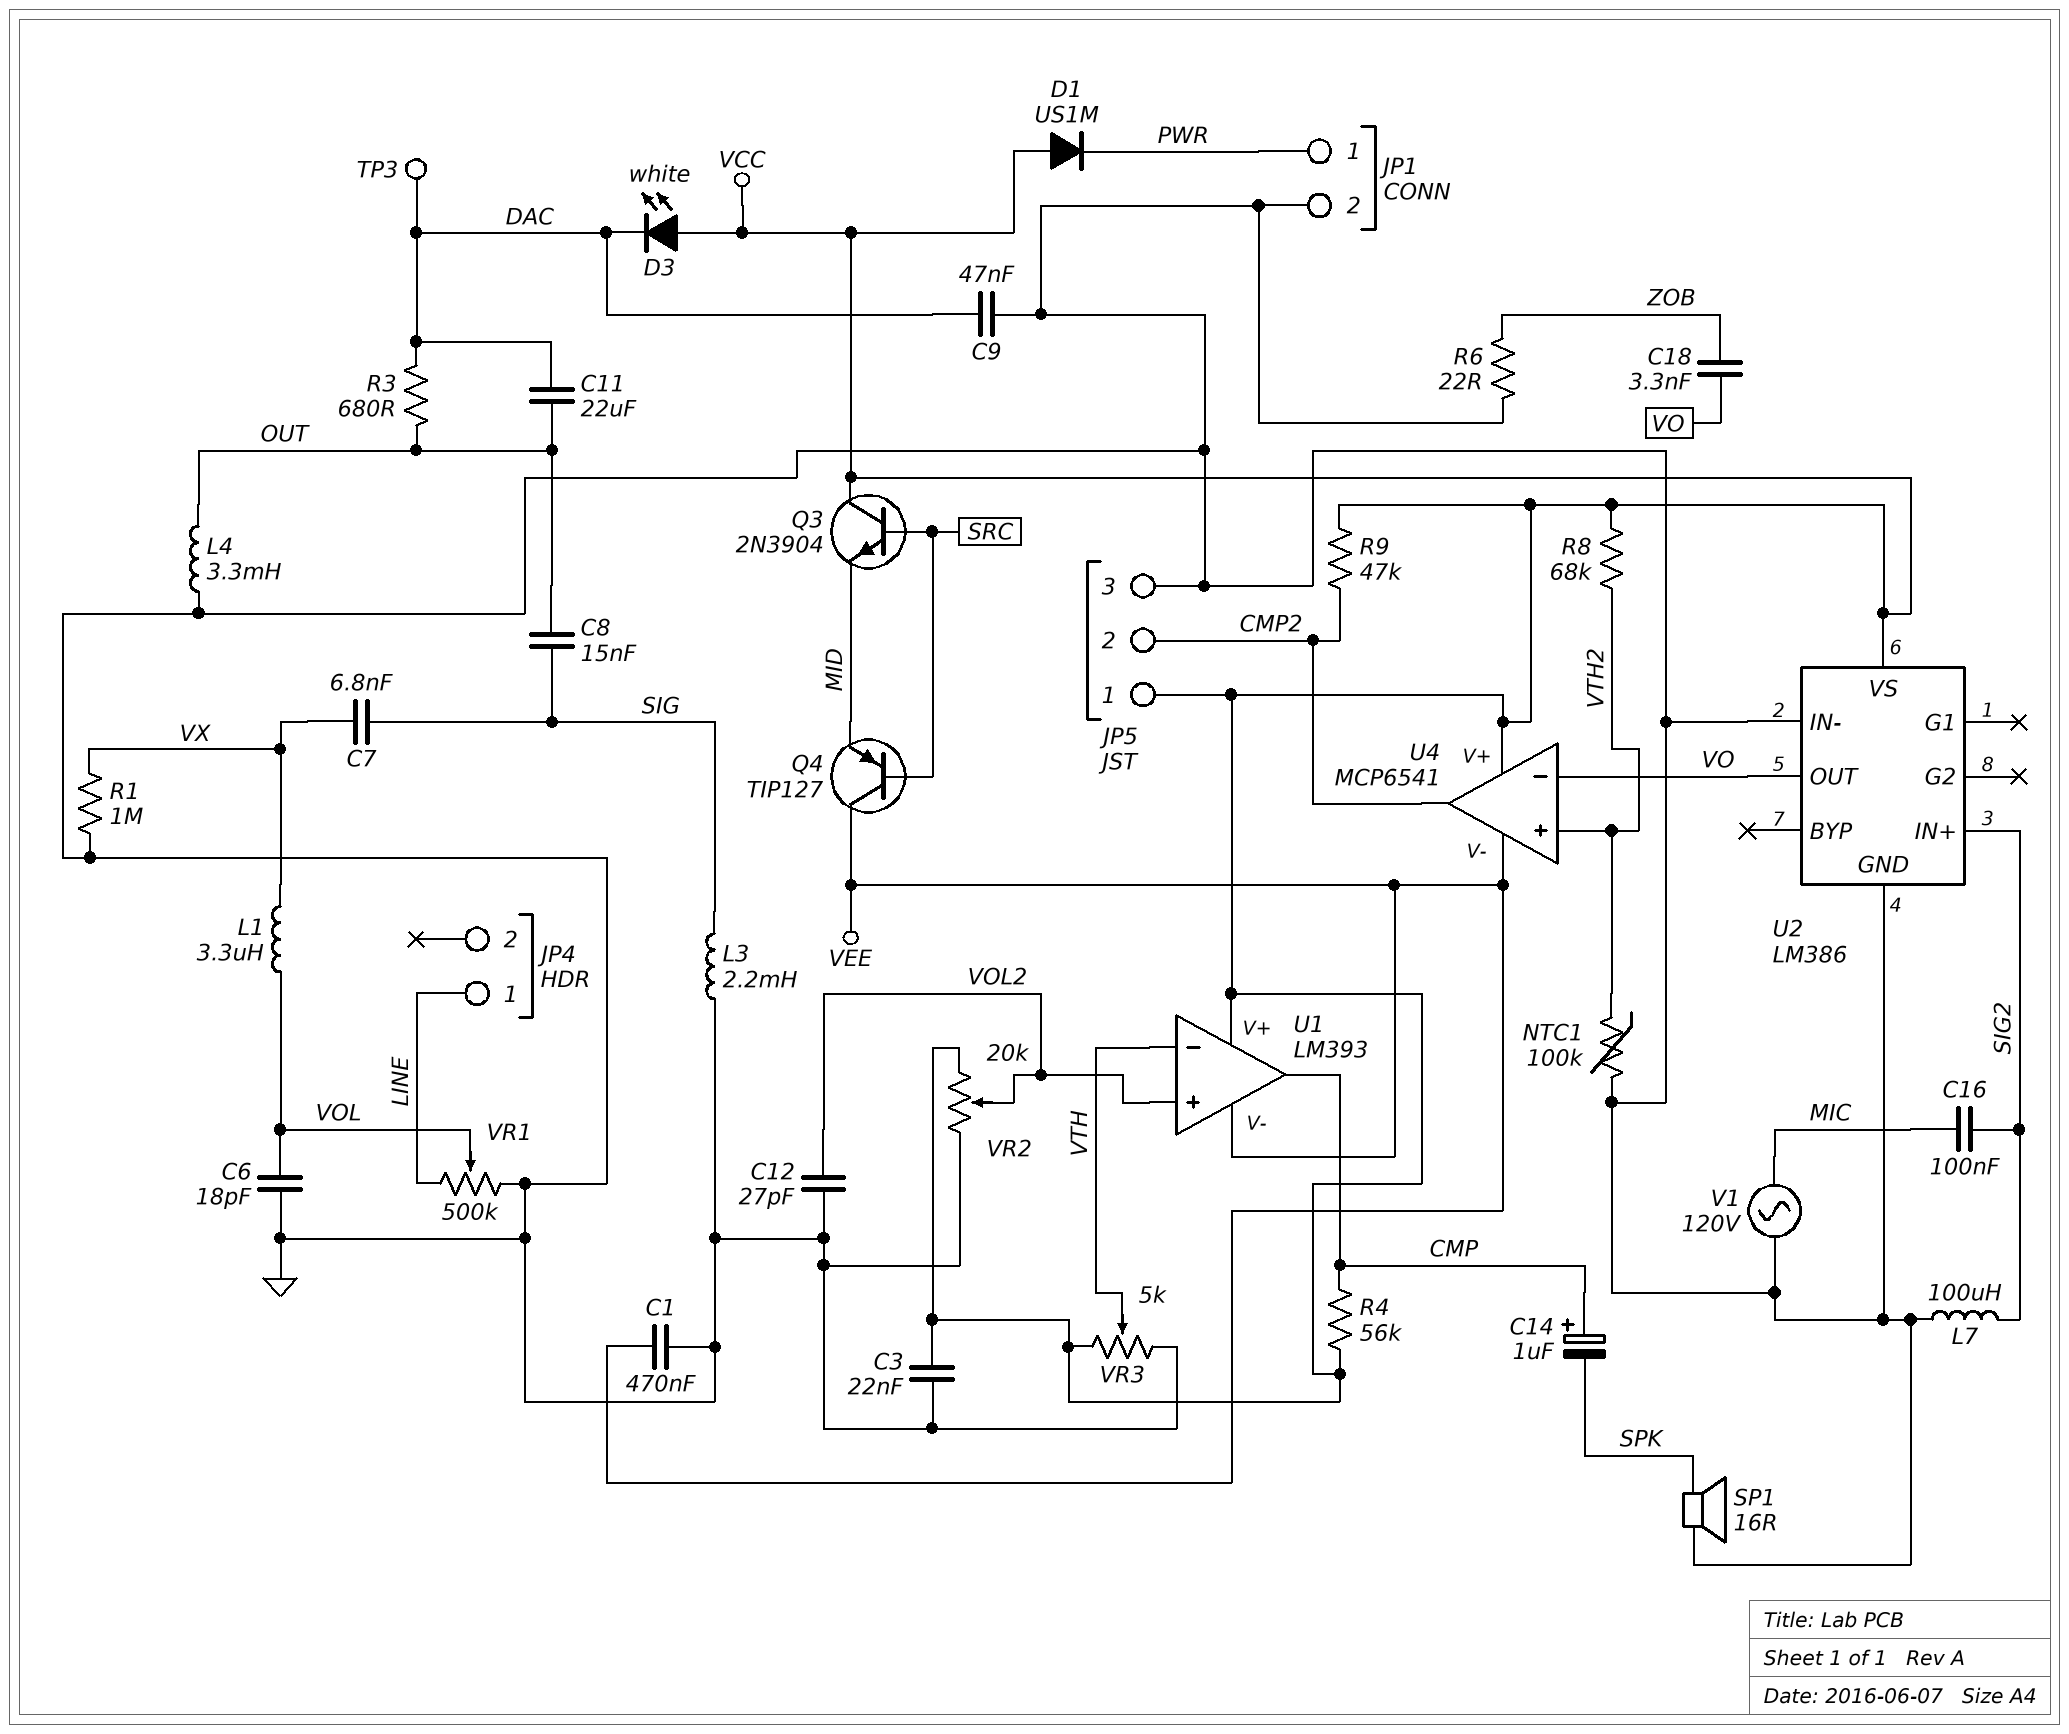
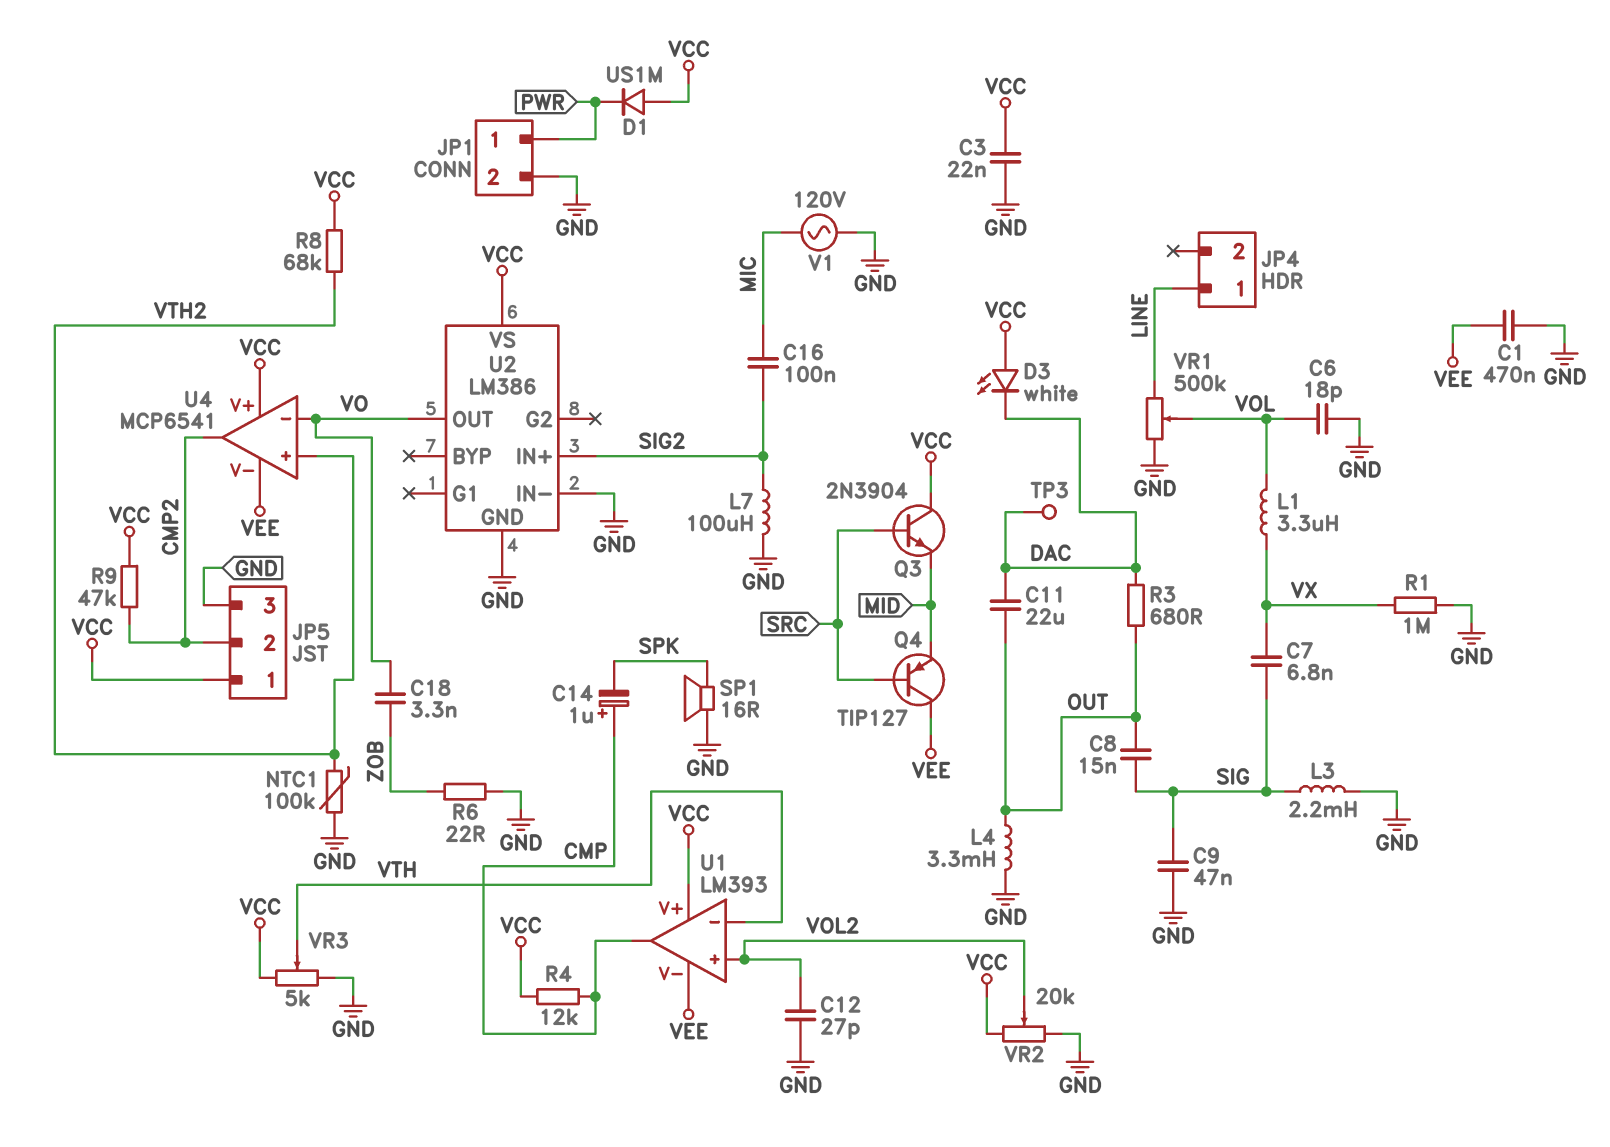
C9: 47nF (DAC, GND) -> 47nF (GND, SIG)
R4: 56k (CMP, VCC) -> 12k (CMP, VCC)

